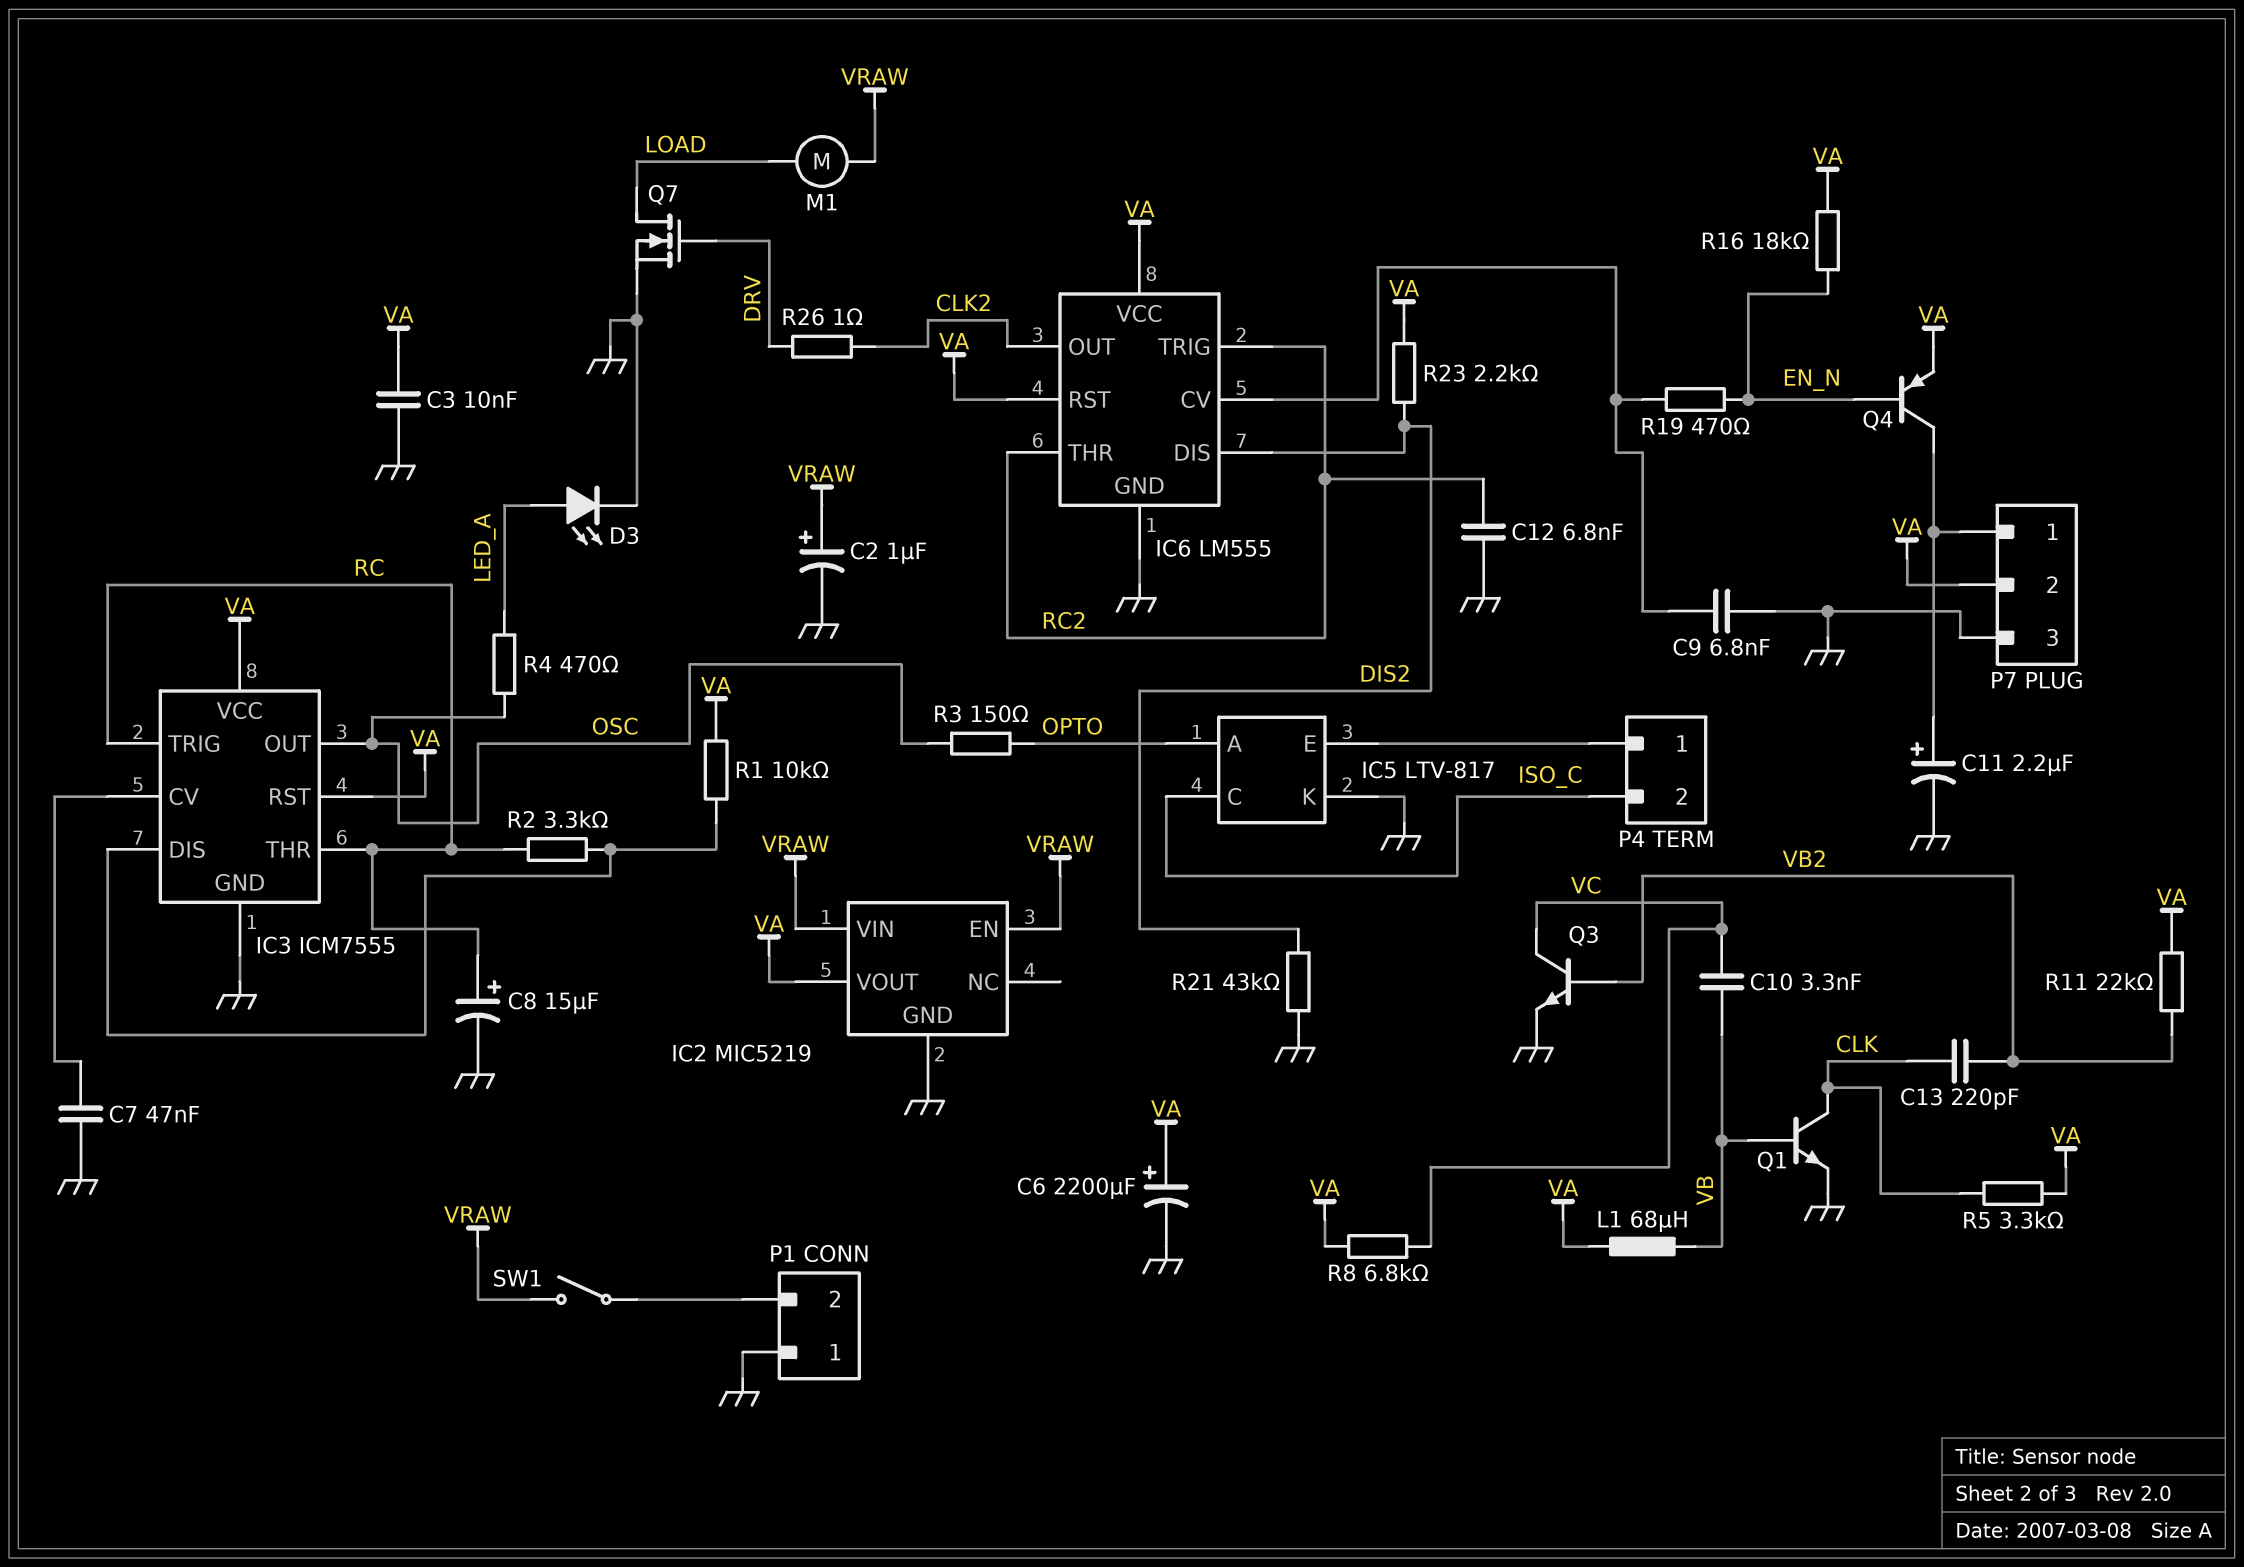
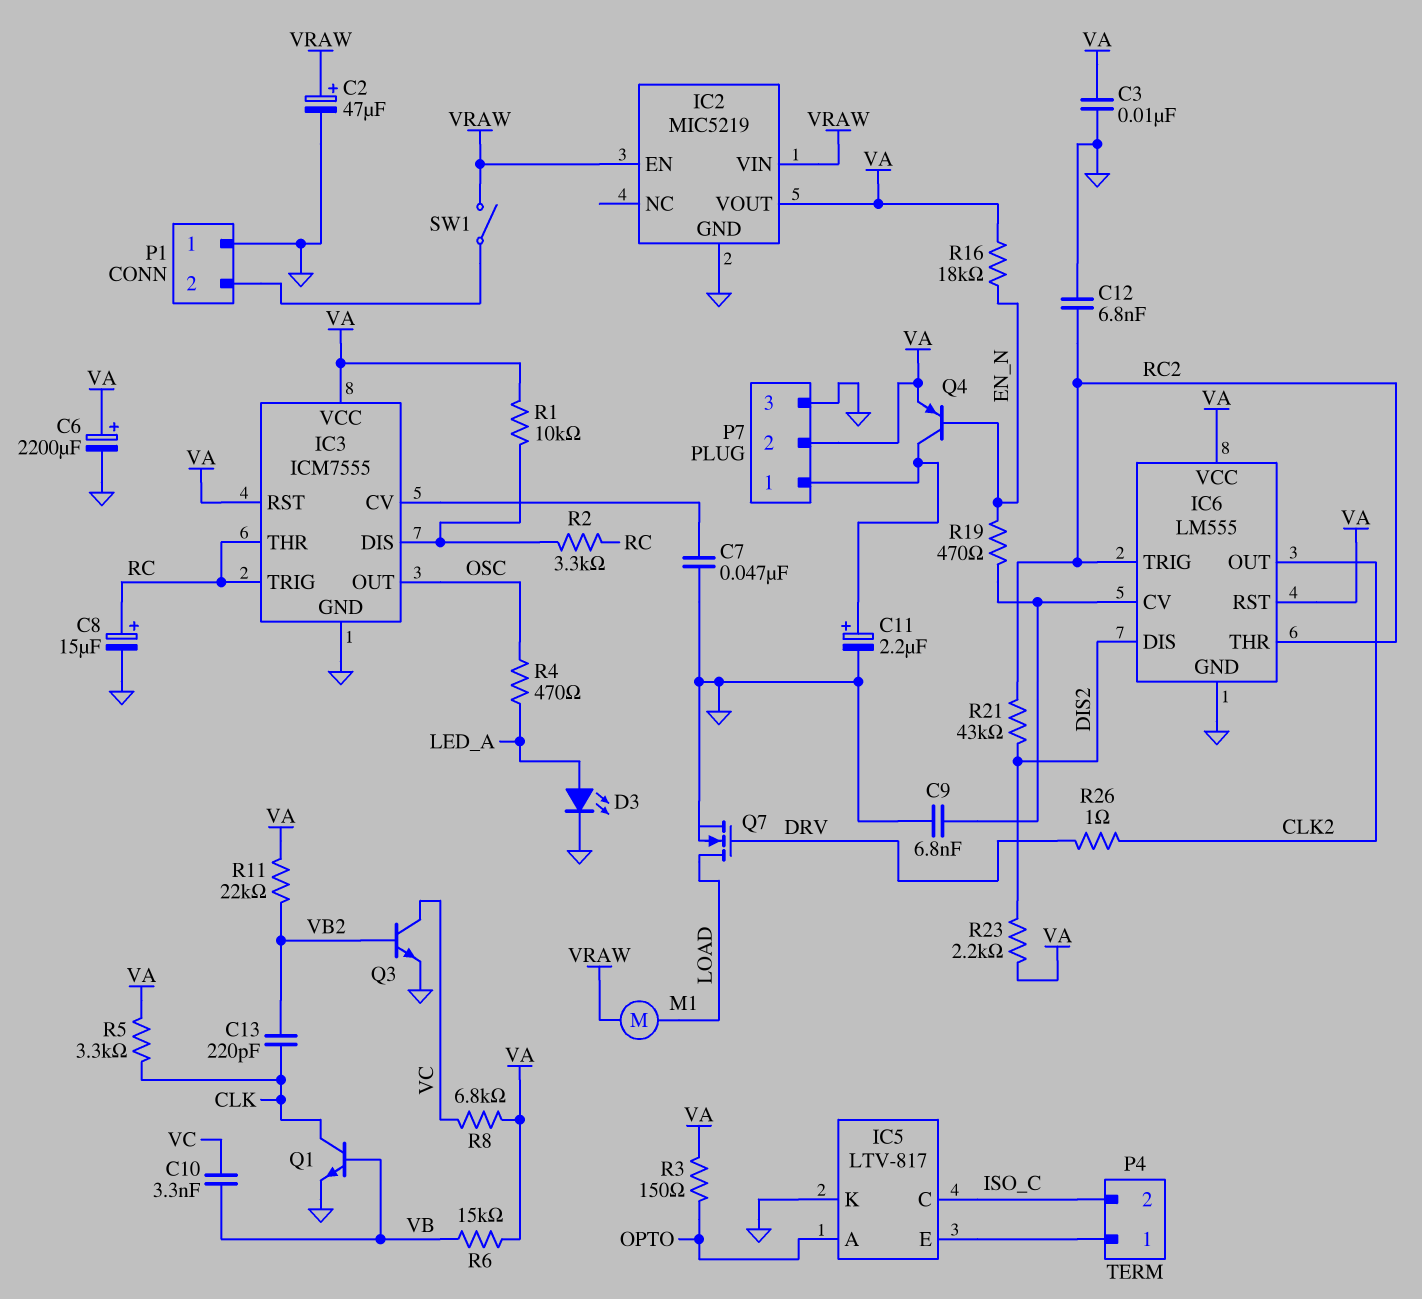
C2: 1uF (plus VRAW, minus GND) -> 47uF (plus VRAW, minus GND)
L1: 68uH (VA, VB) -> none
R3: 150 (OPTO, OSC) -> 150 (OPTO, VA)
R6: none -> 15k (VA, VB)
R21: 43k (DIS2, GND) -> 43k (DIS2, RC2)

